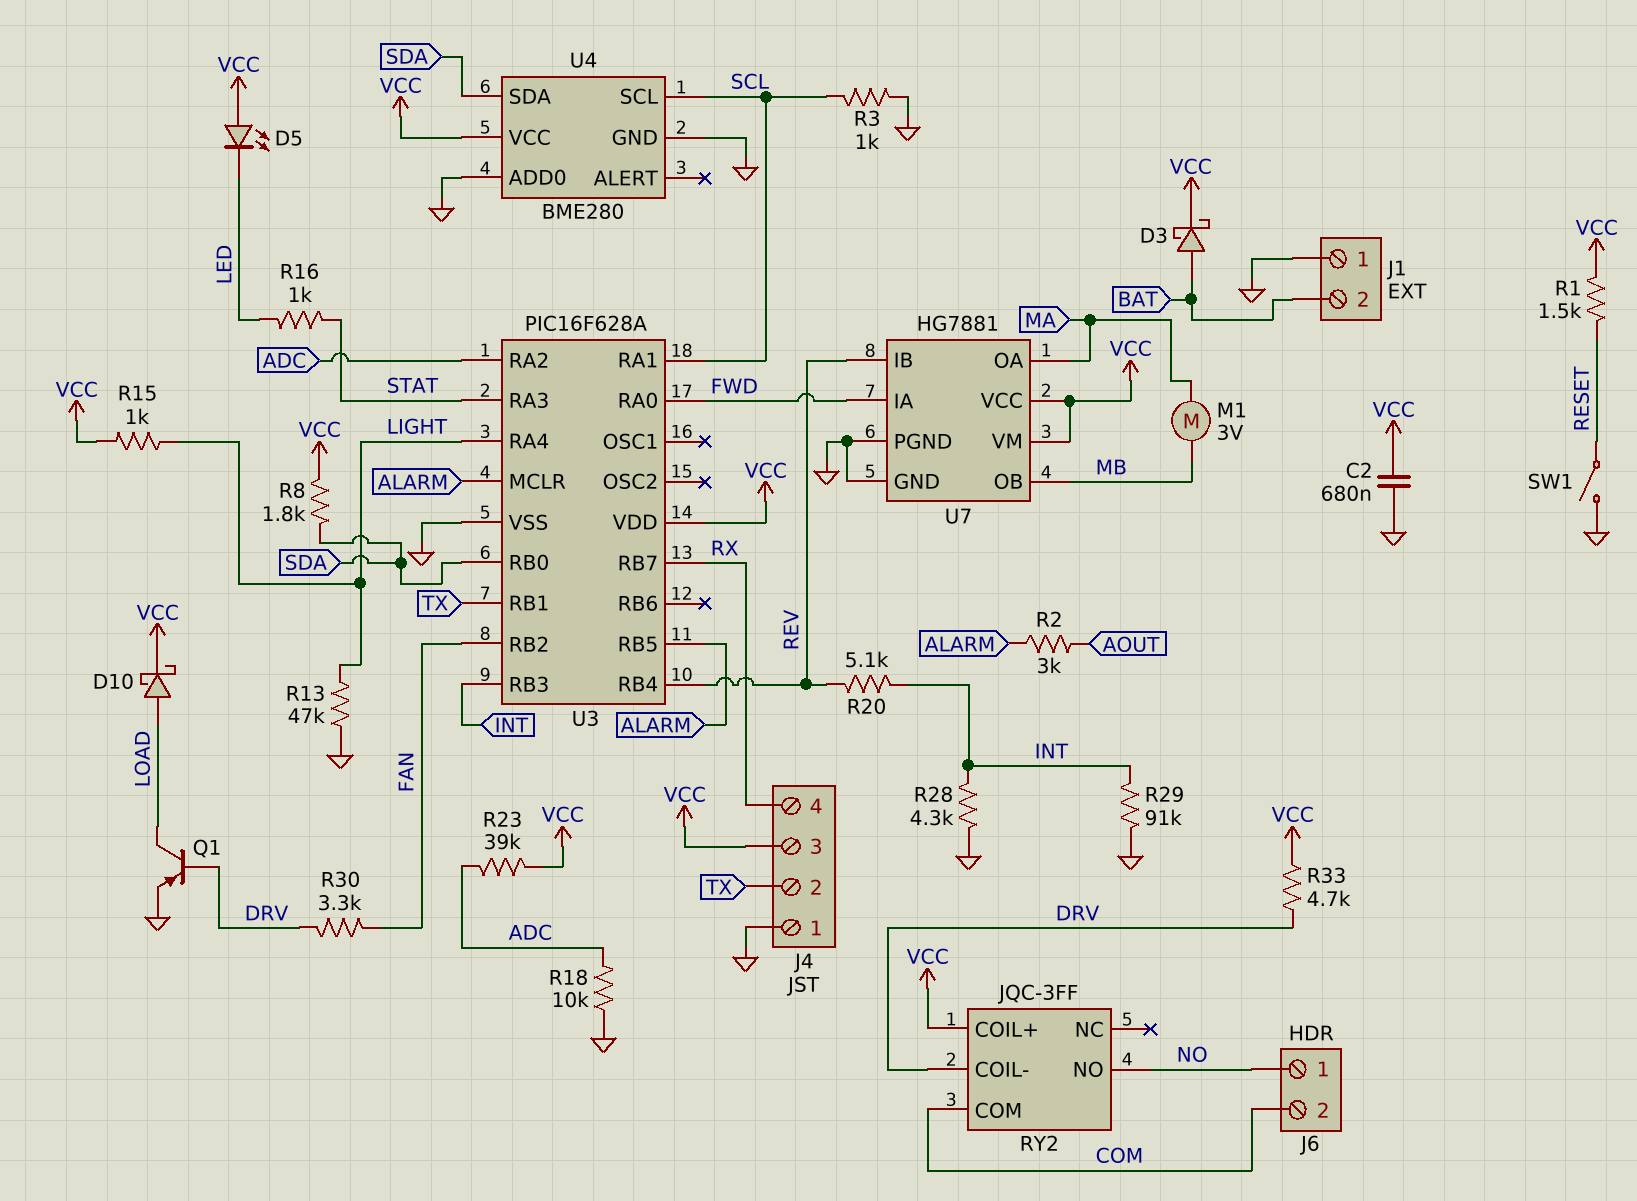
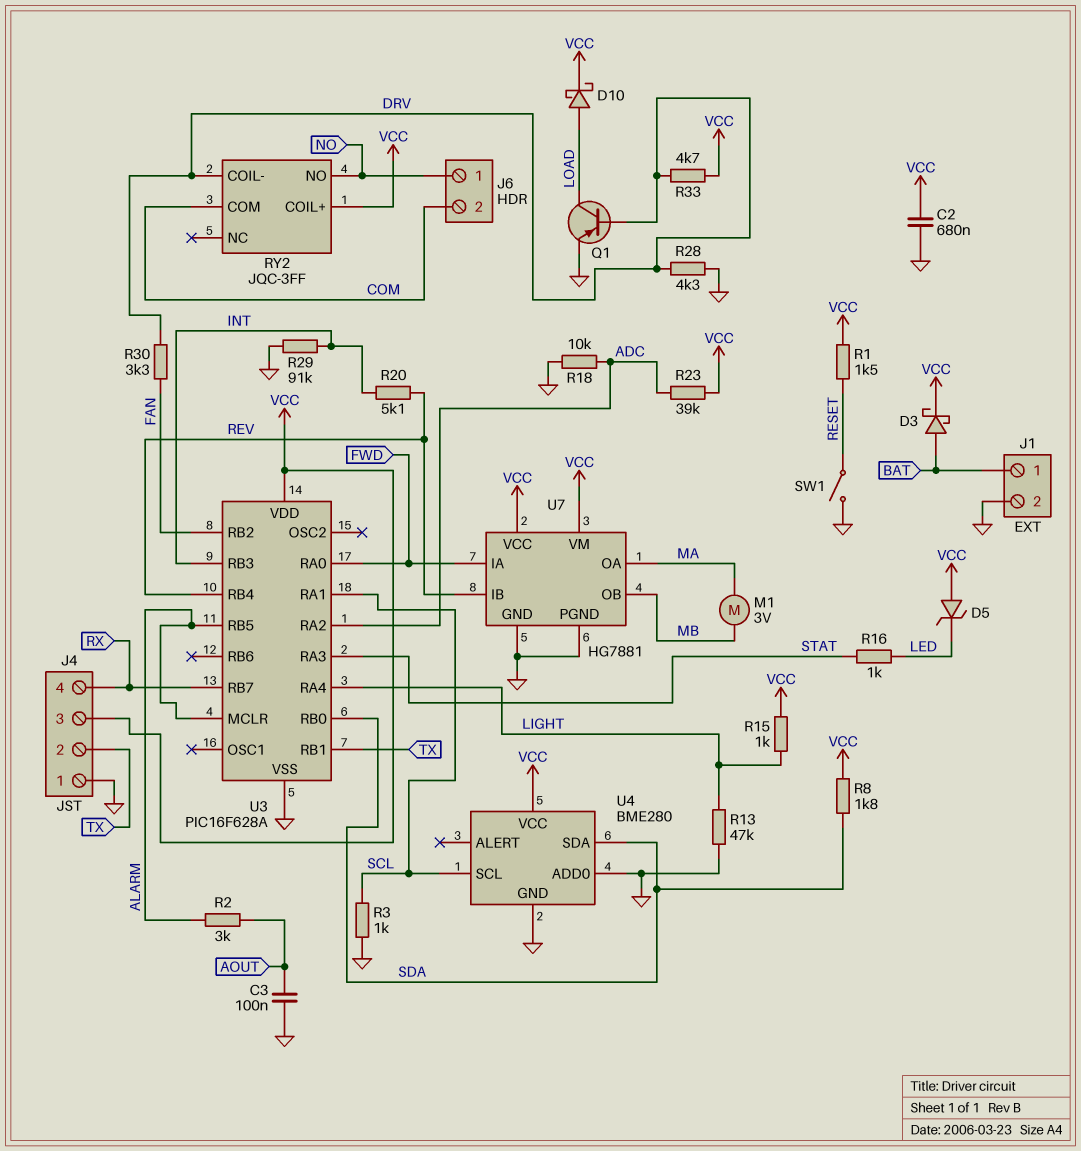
C3: none -> 100nF (AOUT, GND)
D5: LED (A VCC, K LED) -> zener (A VCC, K LED)
J1 pin 1: GND -> BAT
J1 pin 2: BAT -> GND
R28: 4.3k (GND, INT) -> 4.3k (DRV, GND)

